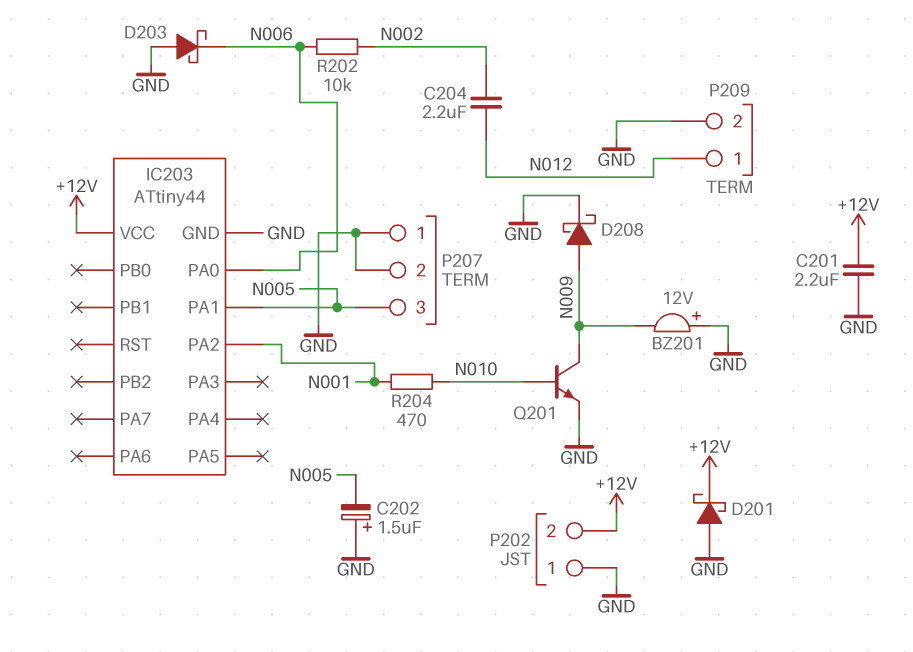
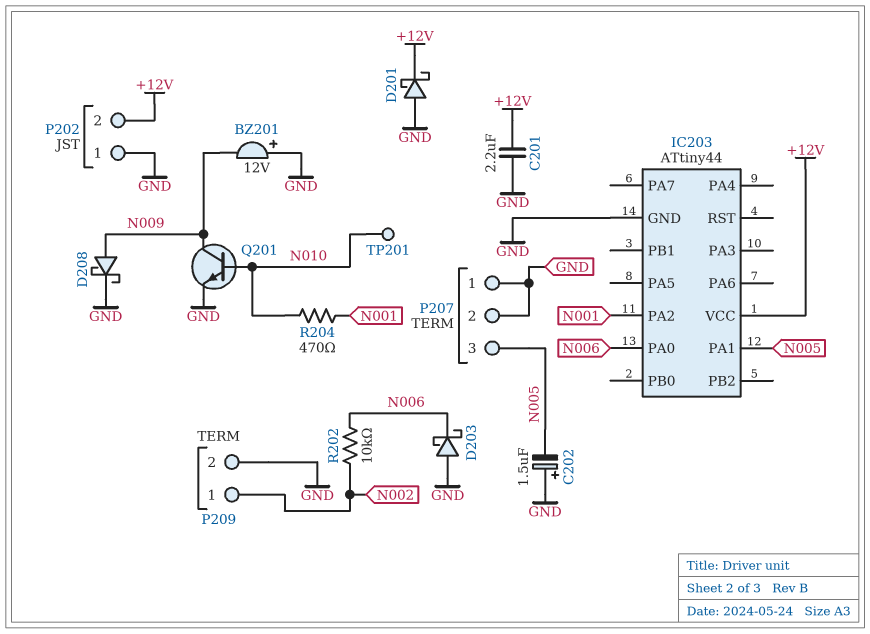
C204: 2.2uF (N002, N012) -> none
P209 pin 1: N012 -> N002
TP201: none -> test point (N010)

